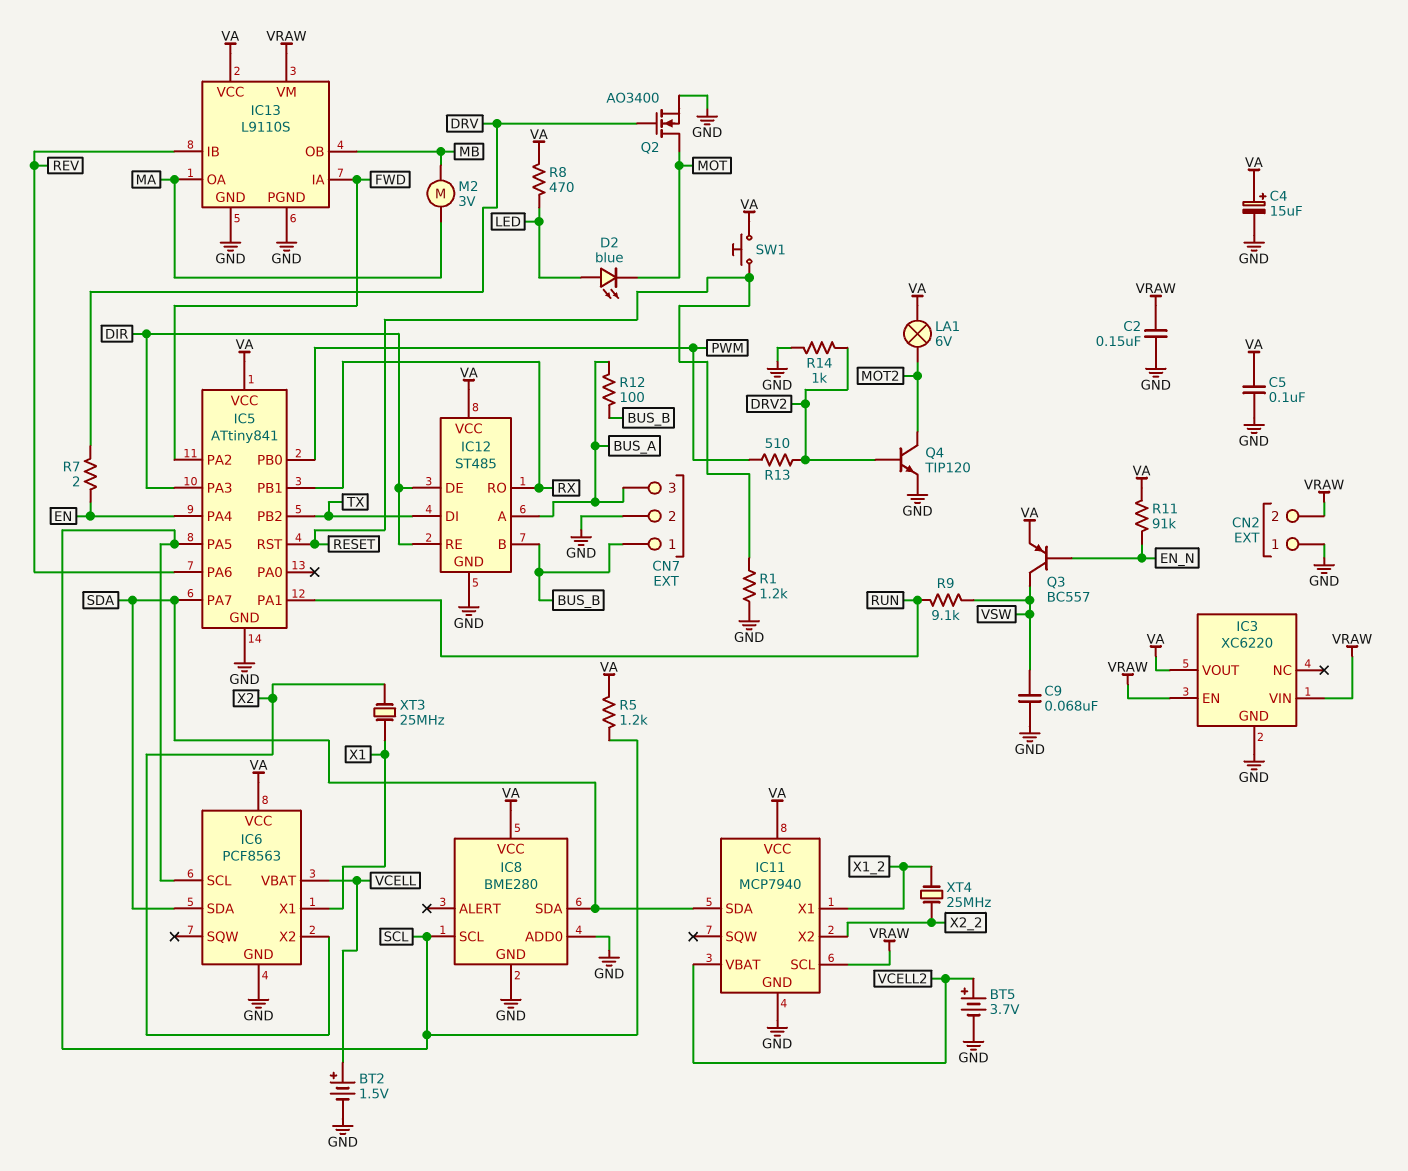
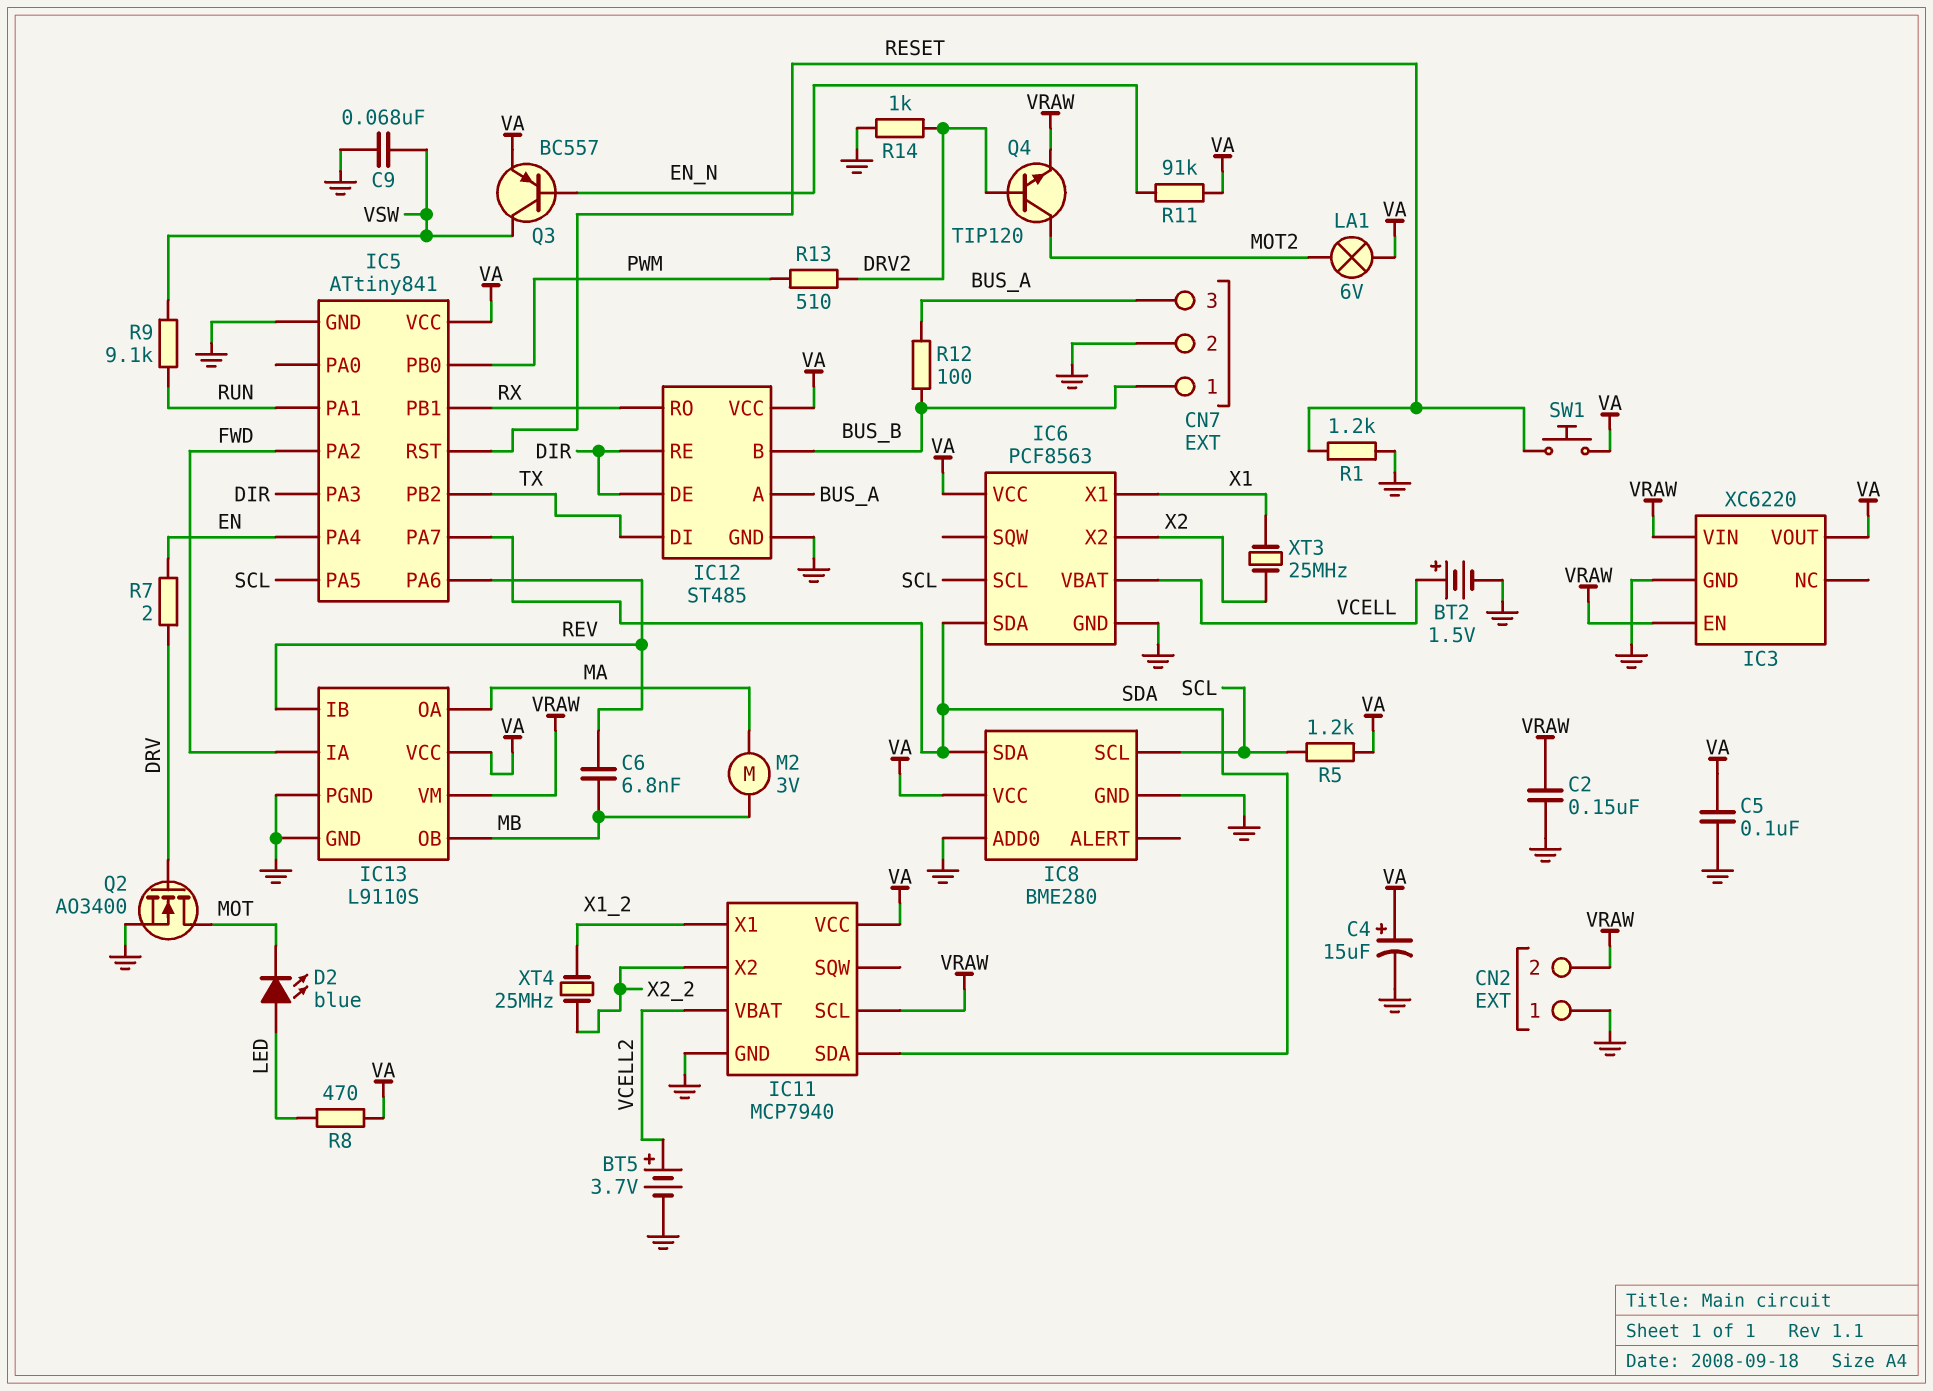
C6: none -> 6.8nF (MB, REV)
Q4: NPN TIP120 (B DRV2, C MOT2, E GND) -> NPN TIP120 (B DRV2, C MOT2, E VRAW)

